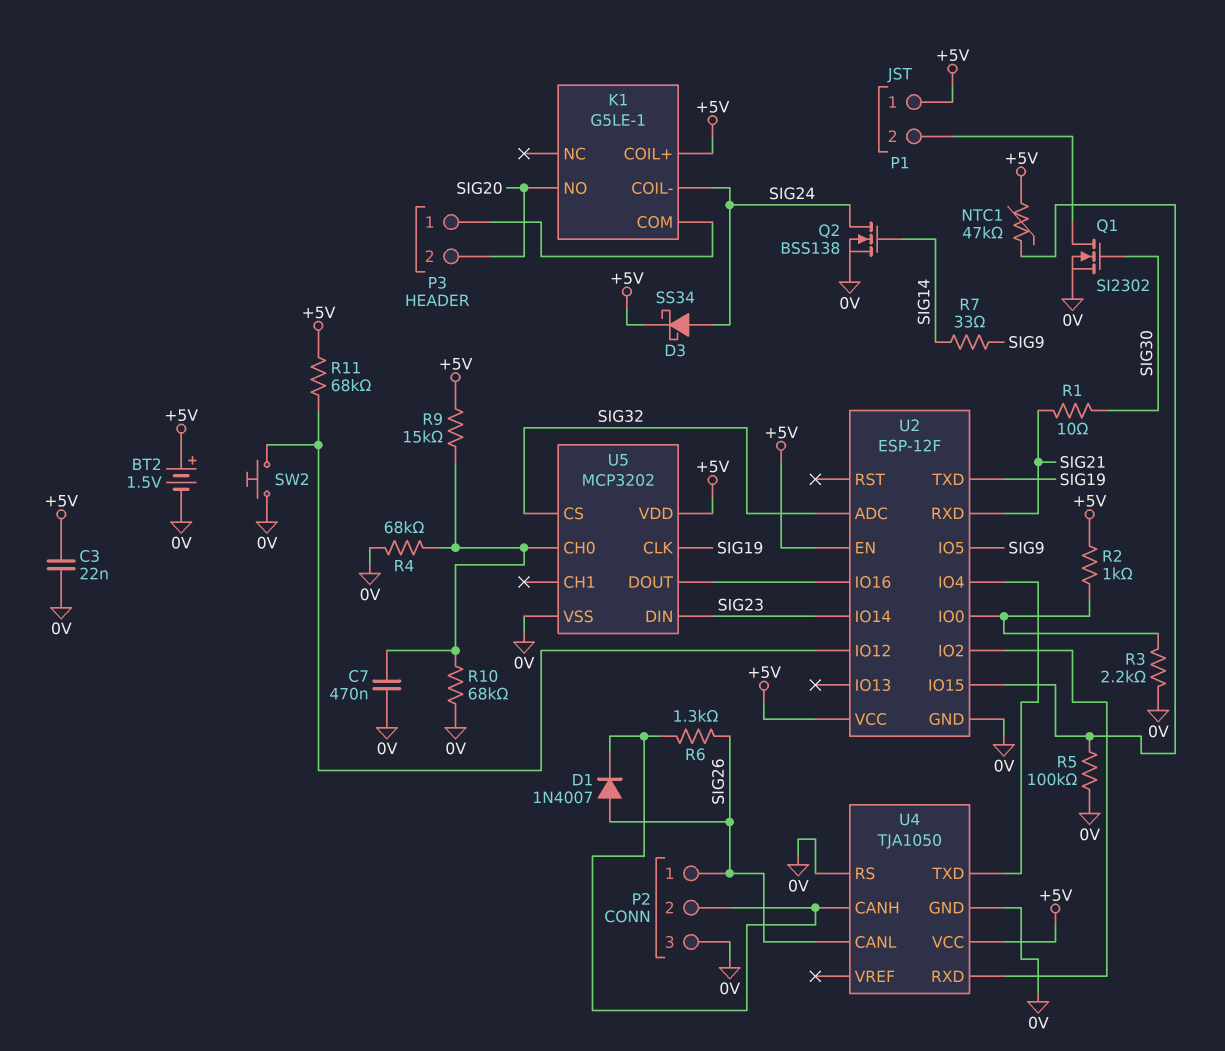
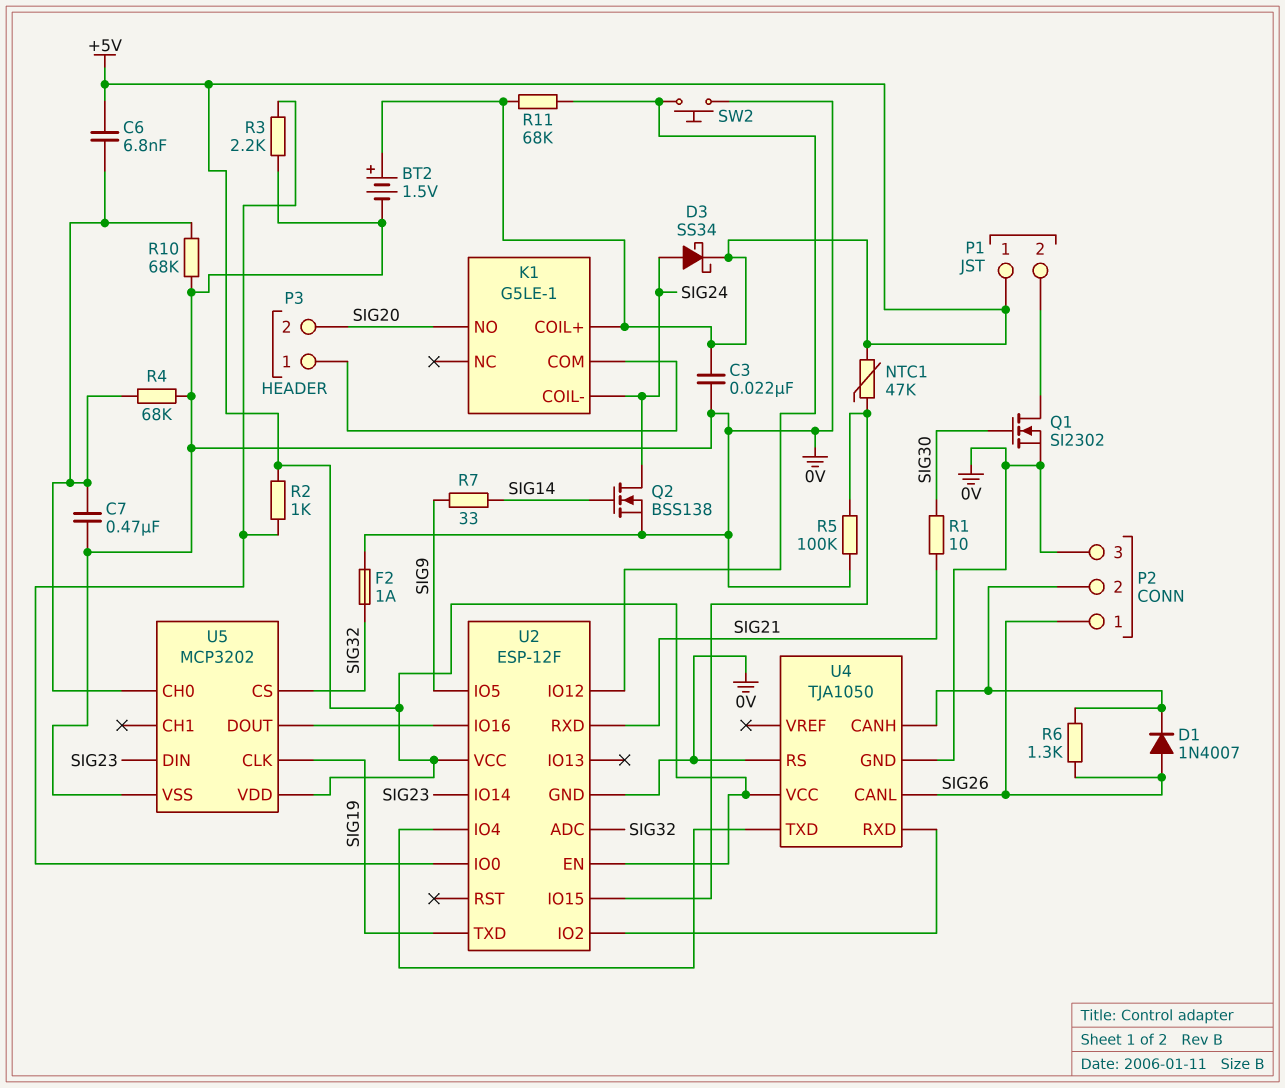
C6: none -> 6.8nF (+5V, U5/CH0)
F2: none -> 1A (0V, SIG32)
R9: 15k (+5V, U5/CH0) -> none

